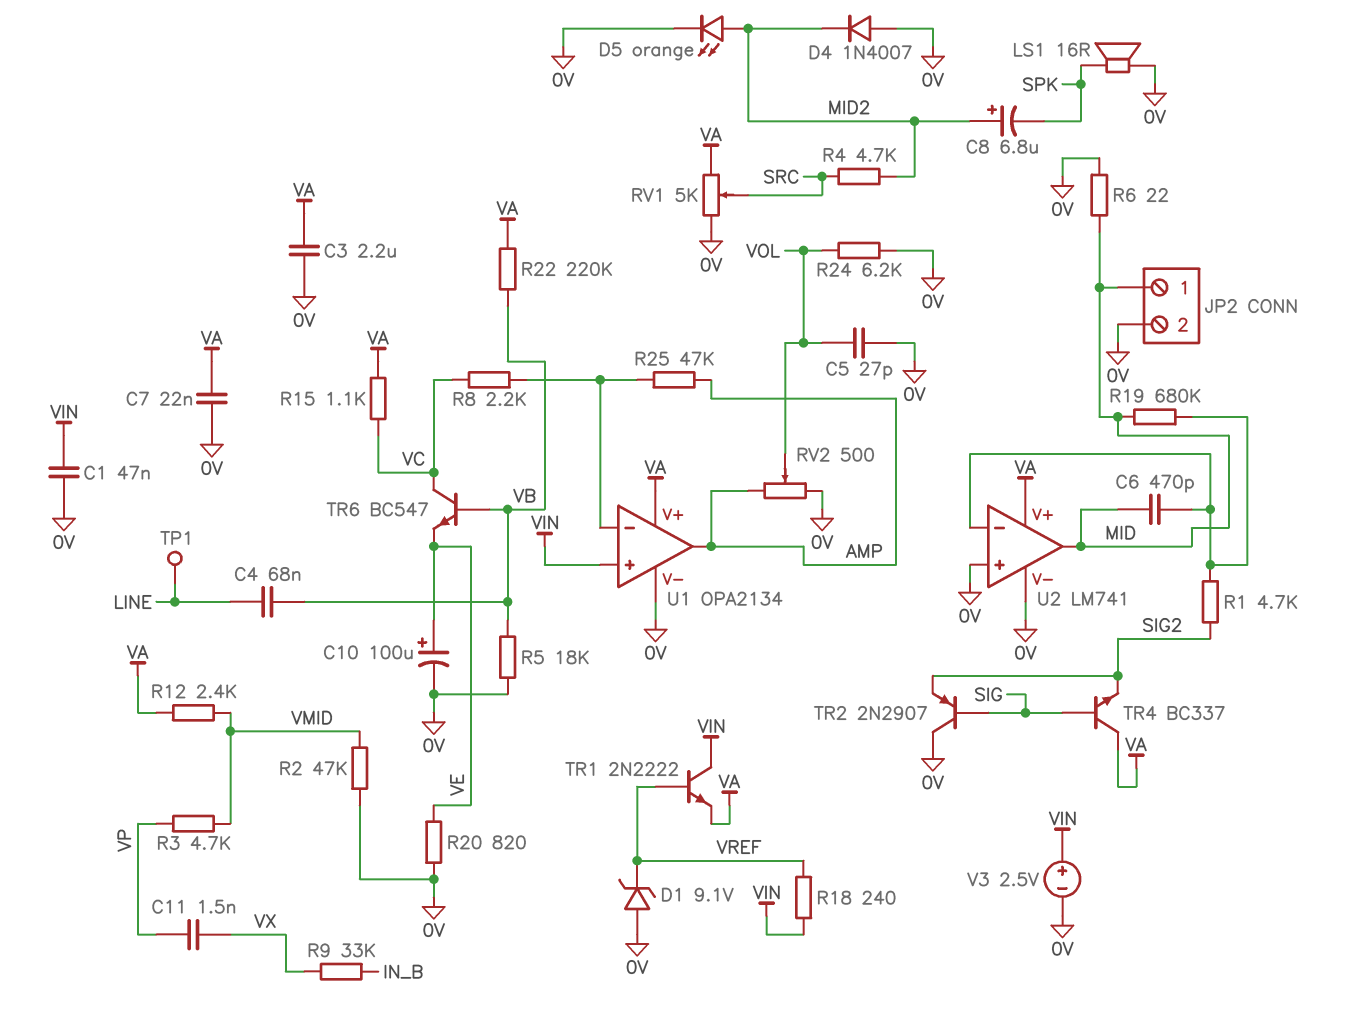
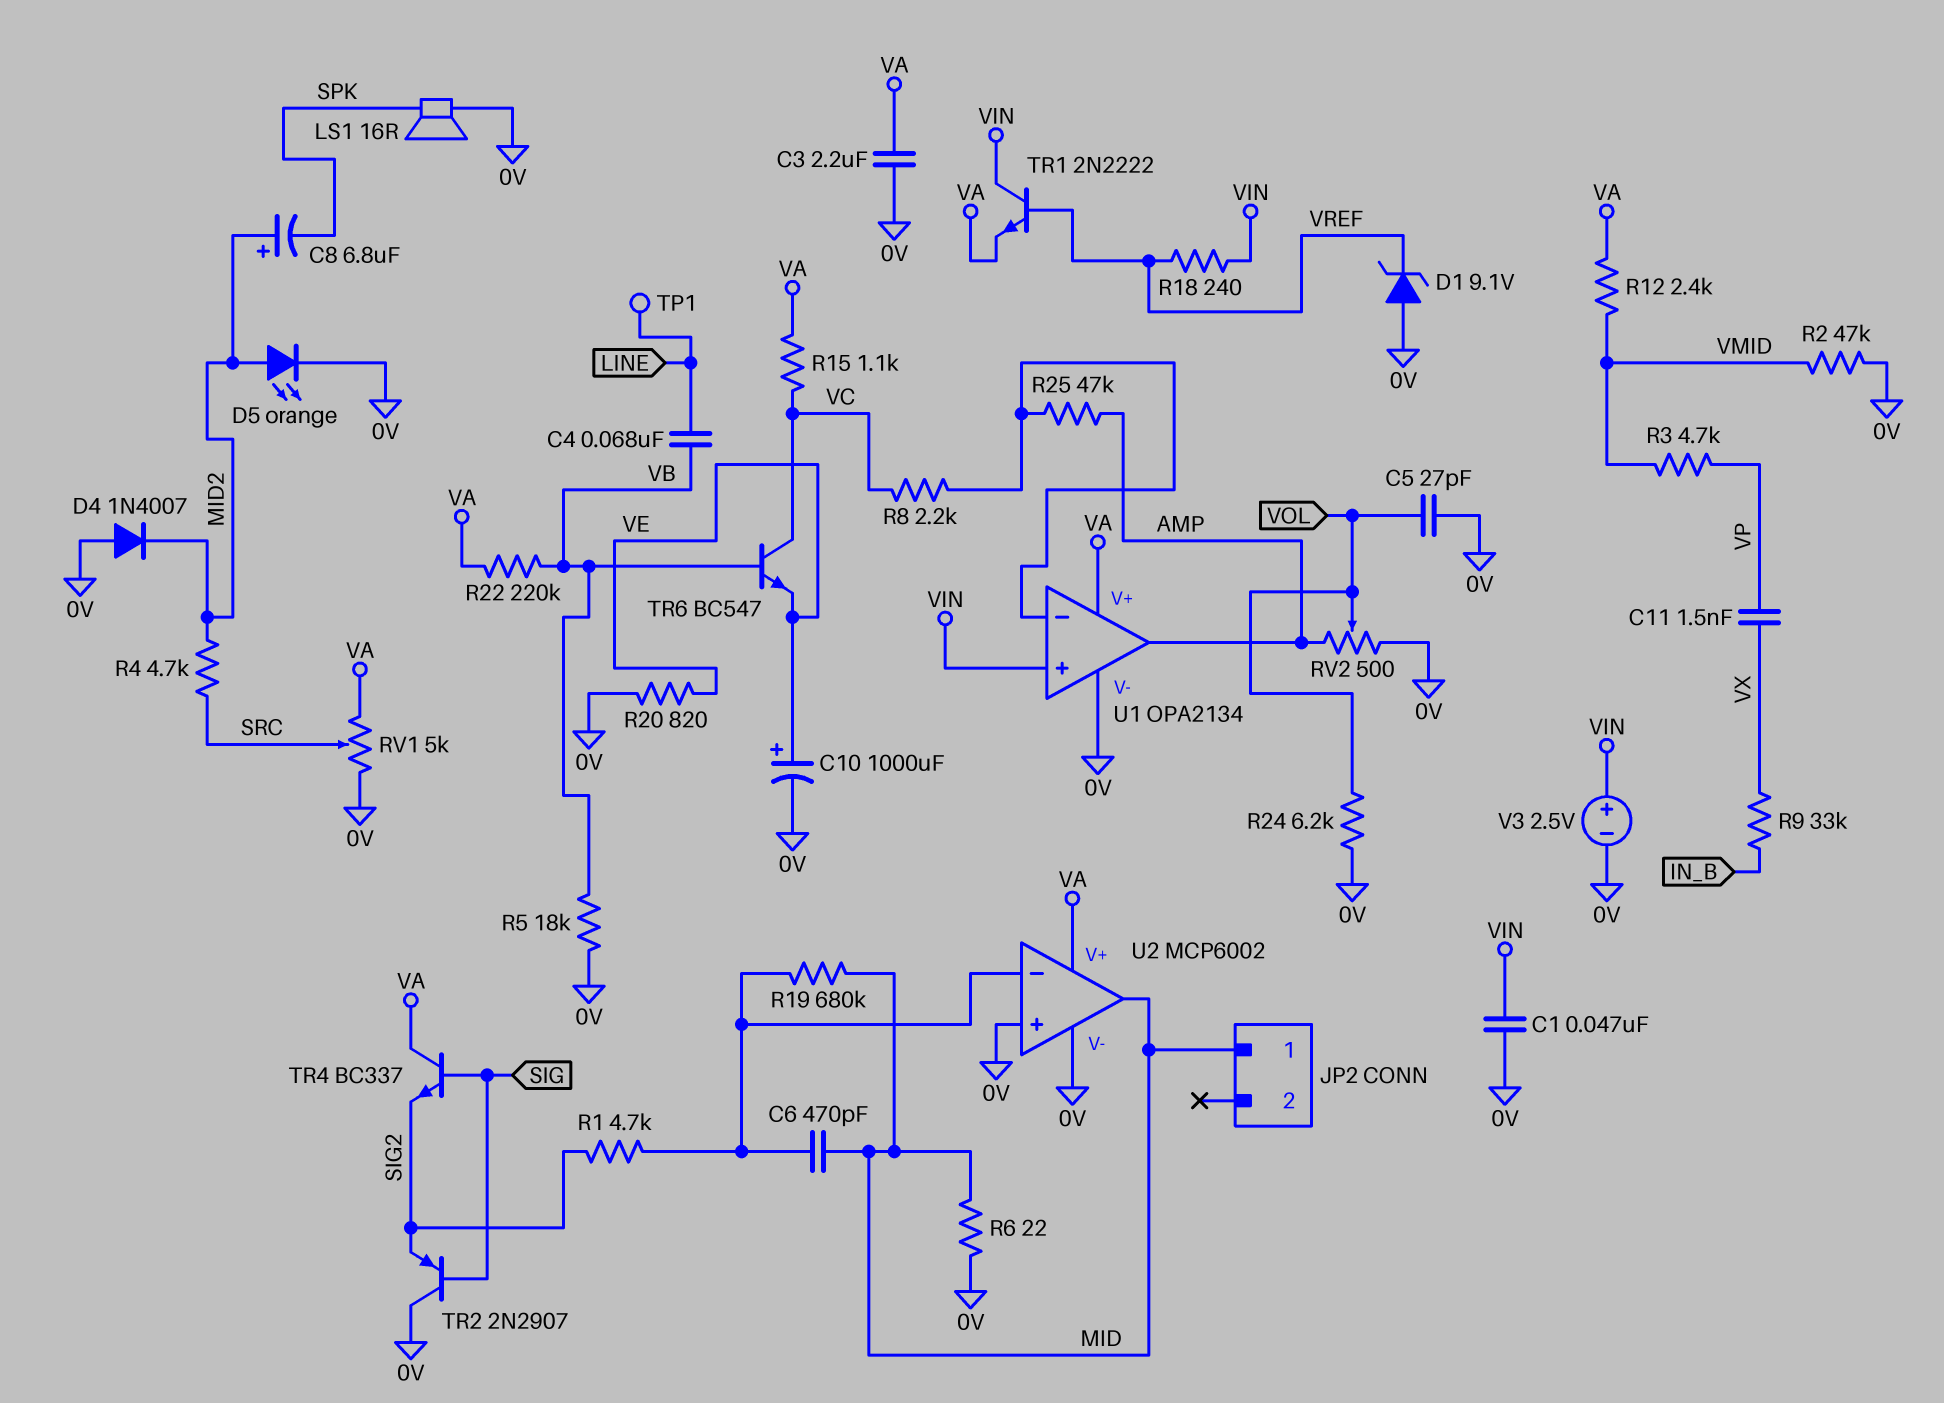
C7: 22nF (0V, VA) -> none
C10: 100uF (plus VE, minus 0V) -> 1000uF (plus VE, minus 0V)
JP2 pin 2: 0V -> none
U2: LM741 -> MCP6002

